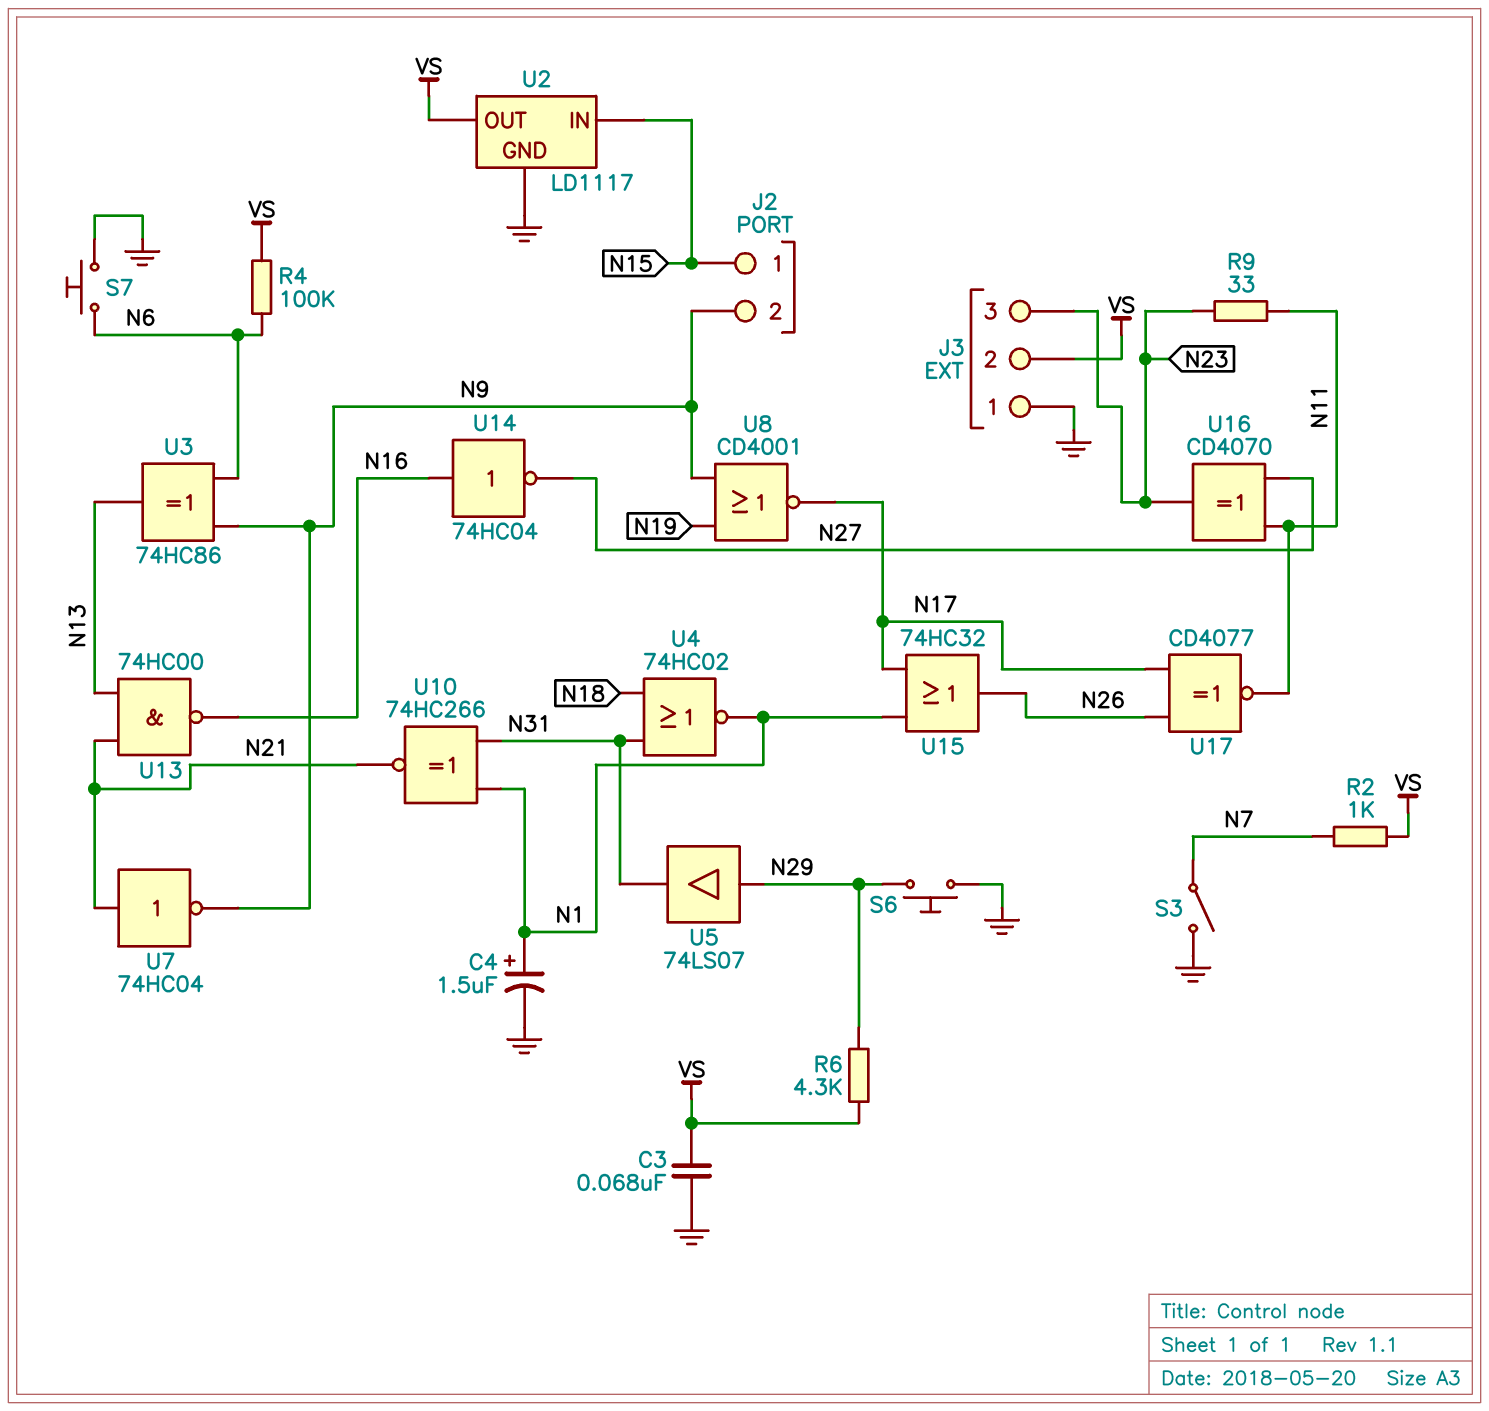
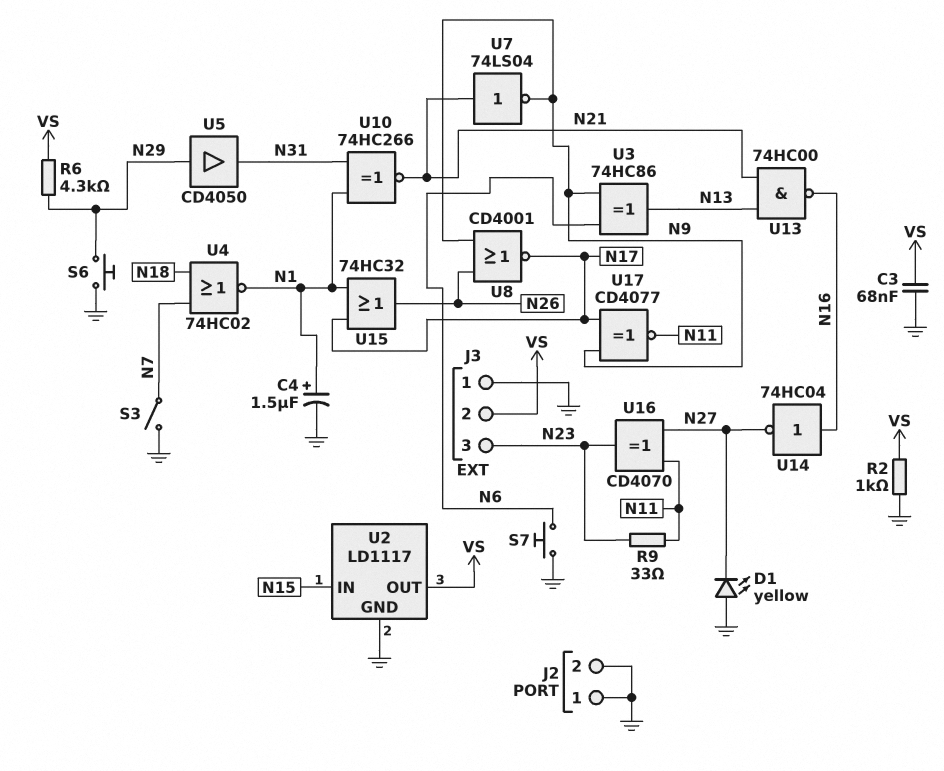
D1: none -> LED yellow (A GND, K N27)
J2 pin 1: N15 -> GND
J2 pin 2: N9 -> GND
R2: 1k (N7, VS) -> 1k (GND, VS)
R4: 100k (N6, VS) -> none
U4: NOR 74HC02 (in N18, in N31, out N1) -> NOR 74HC02 (in N7, in N18, out N1)
U5: buffer 74LS07 (in N29, out N31) -> buffer CD4050 (in N29, out N31)
U7: NOT 74HC04 (in N21, out N9) -> NOT 74LS04 (in N21, out N9)
U8: NOR CD4001 (in N9, in N19, out N17) -> NOR CD4001 (in N9, in N26, out N17)
U17: XNOR CD4077 (in N17, in N26, out N11) -> XNOR CD4077 (in N9, in N17, out N11)

